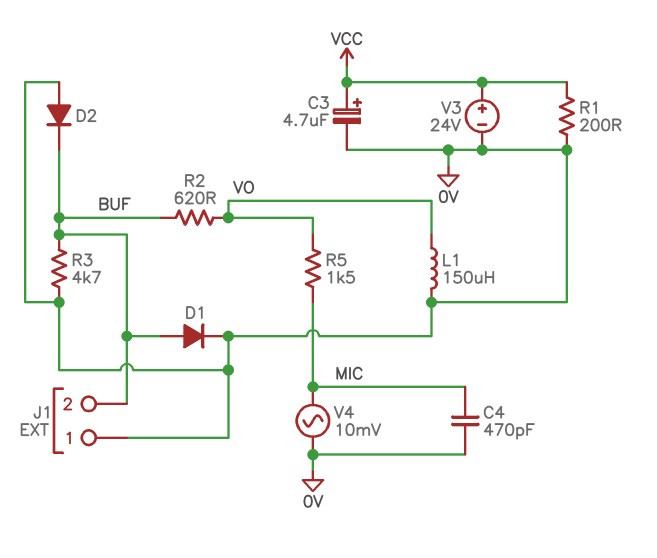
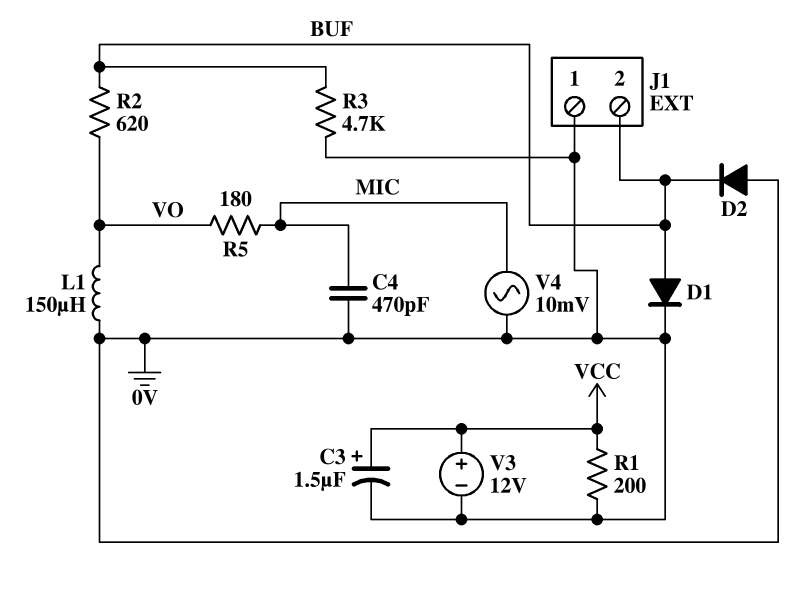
C3: 4.7uF (plus VCC, minus 0V) -> 1.5uF (plus VCC, minus 0V)
R5: 1.5k (MIC, VO) -> 180 (MIC, VO)
V3: 24V (plus VCC, minus 0V) -> 12V (plus VCC, minus 0V)

